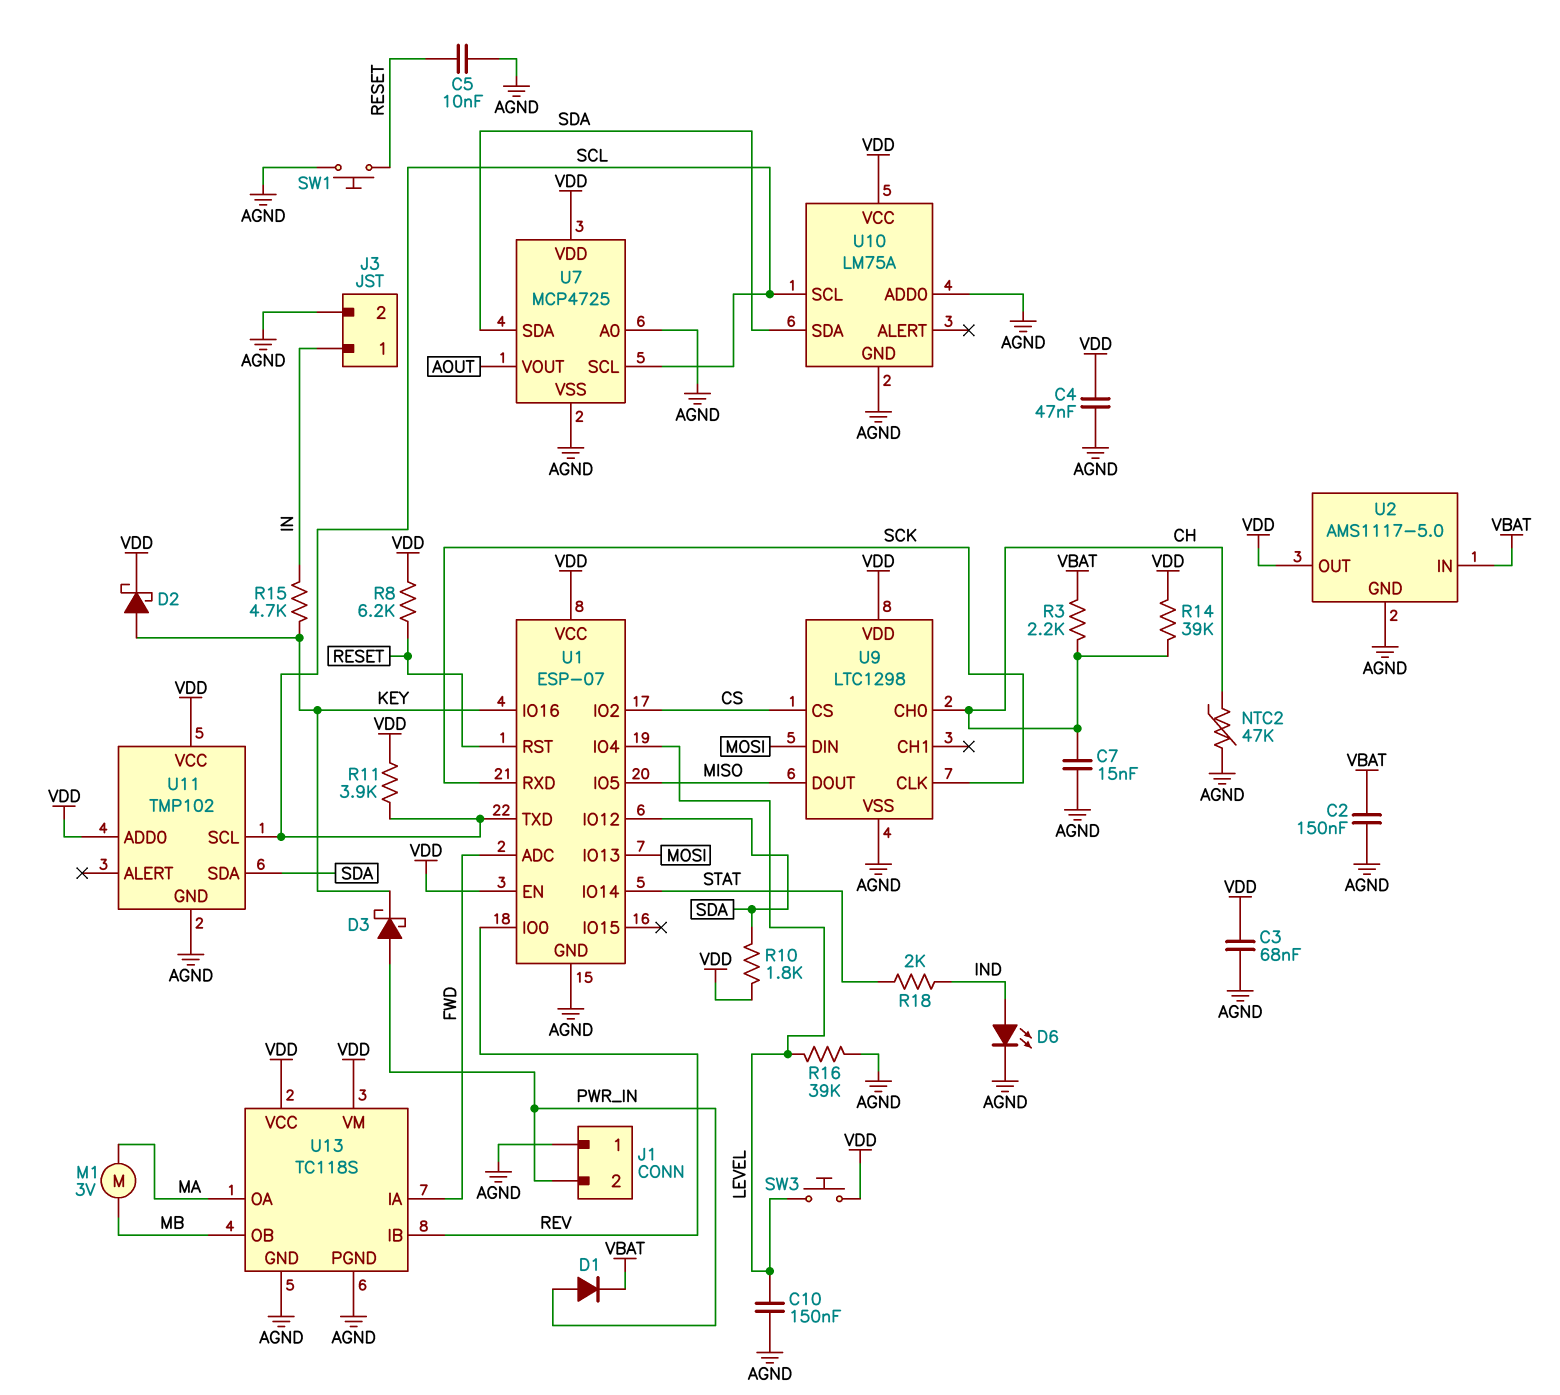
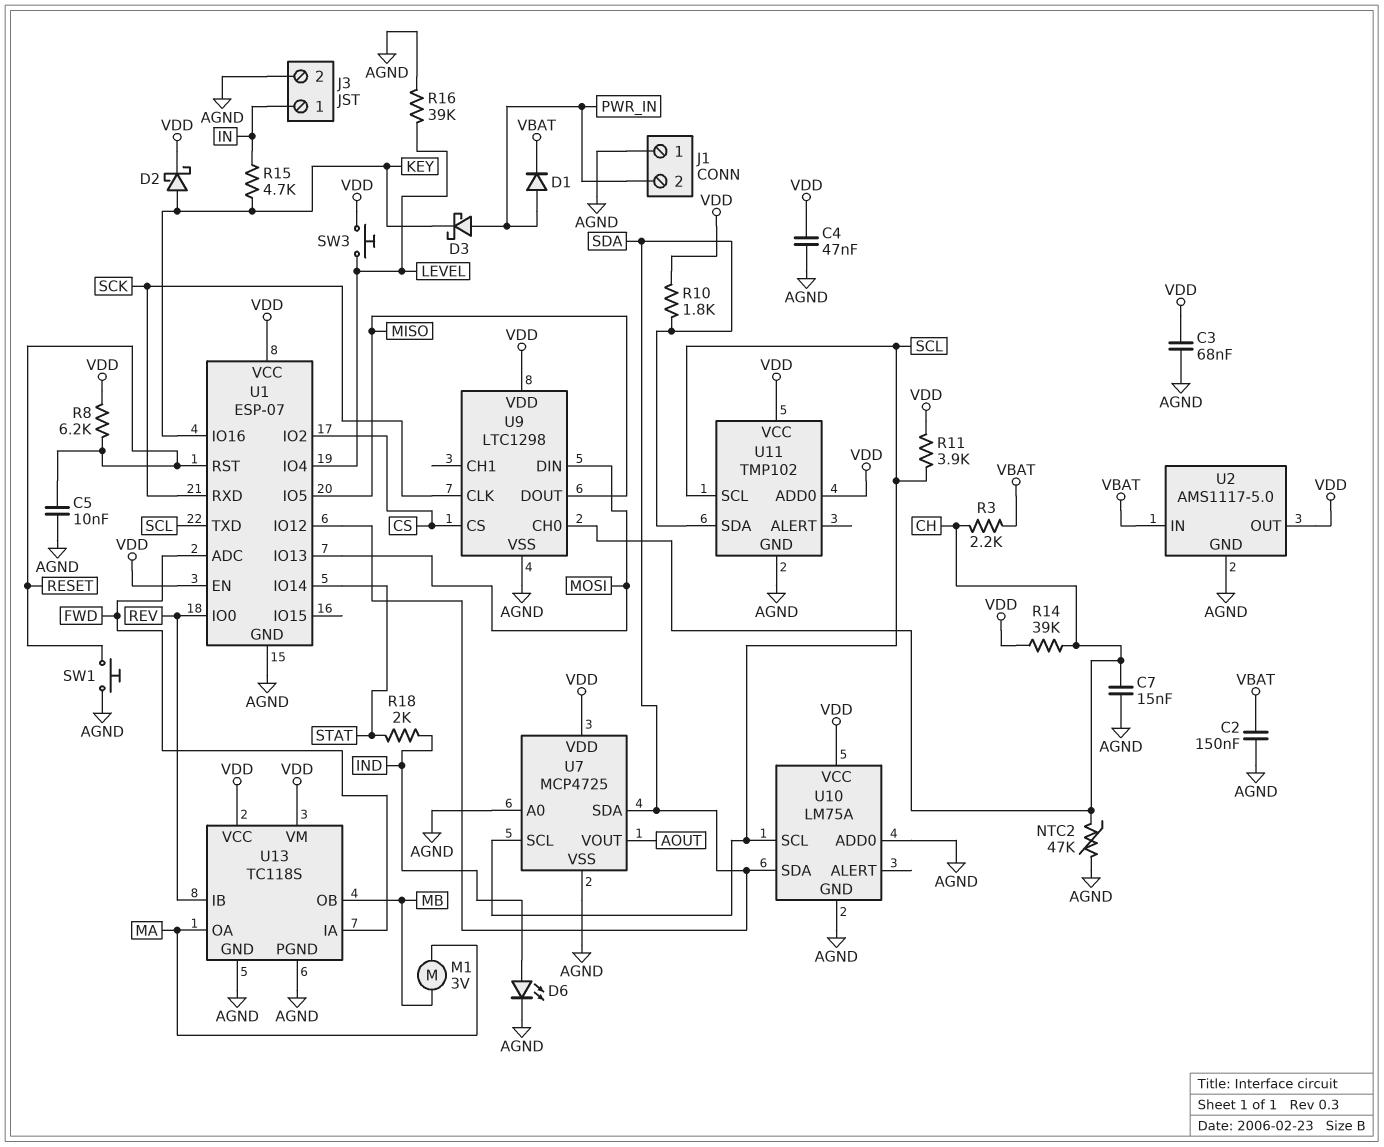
C10: 150nF (AGND, LEVEL) -> none

